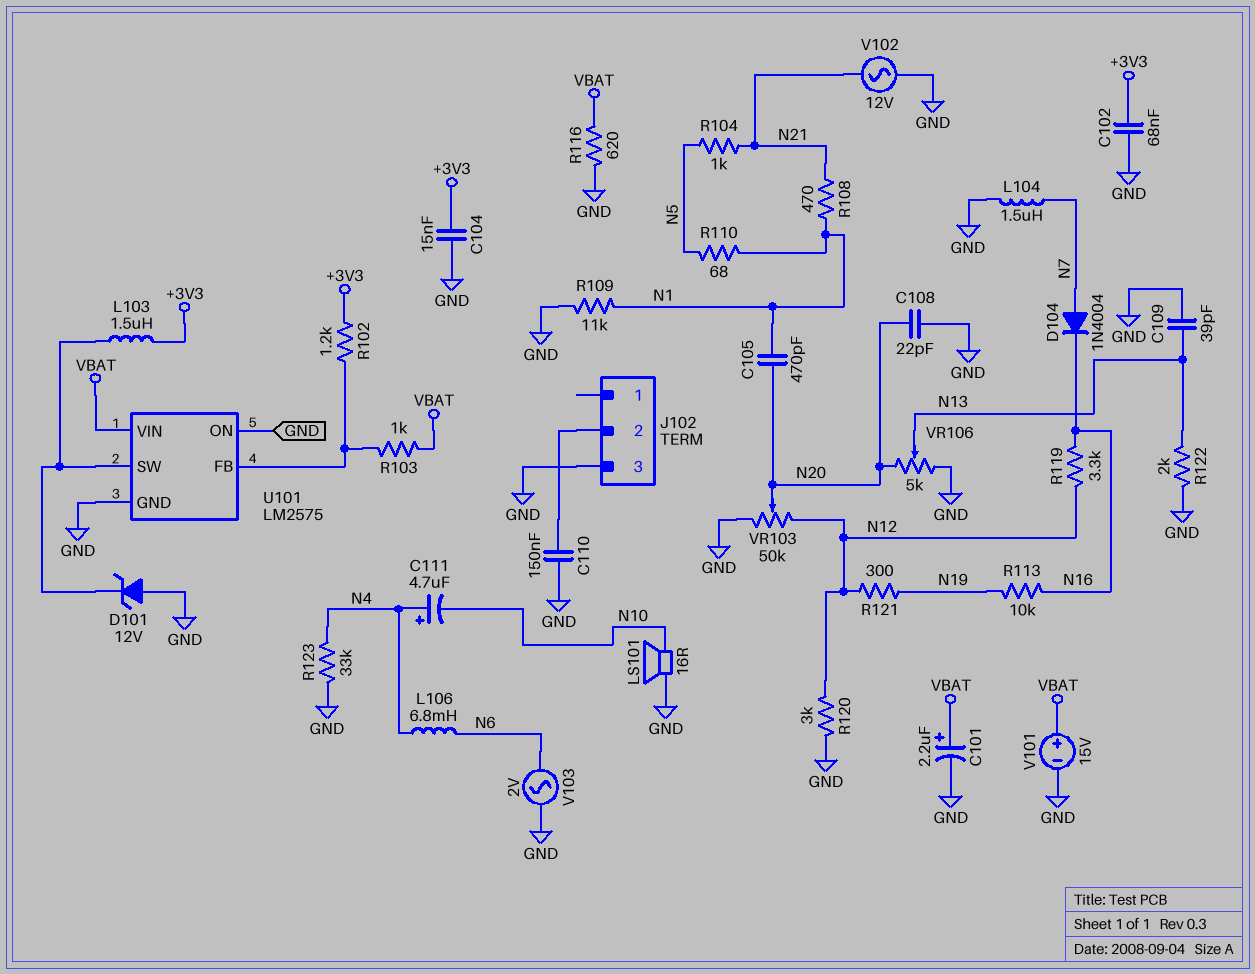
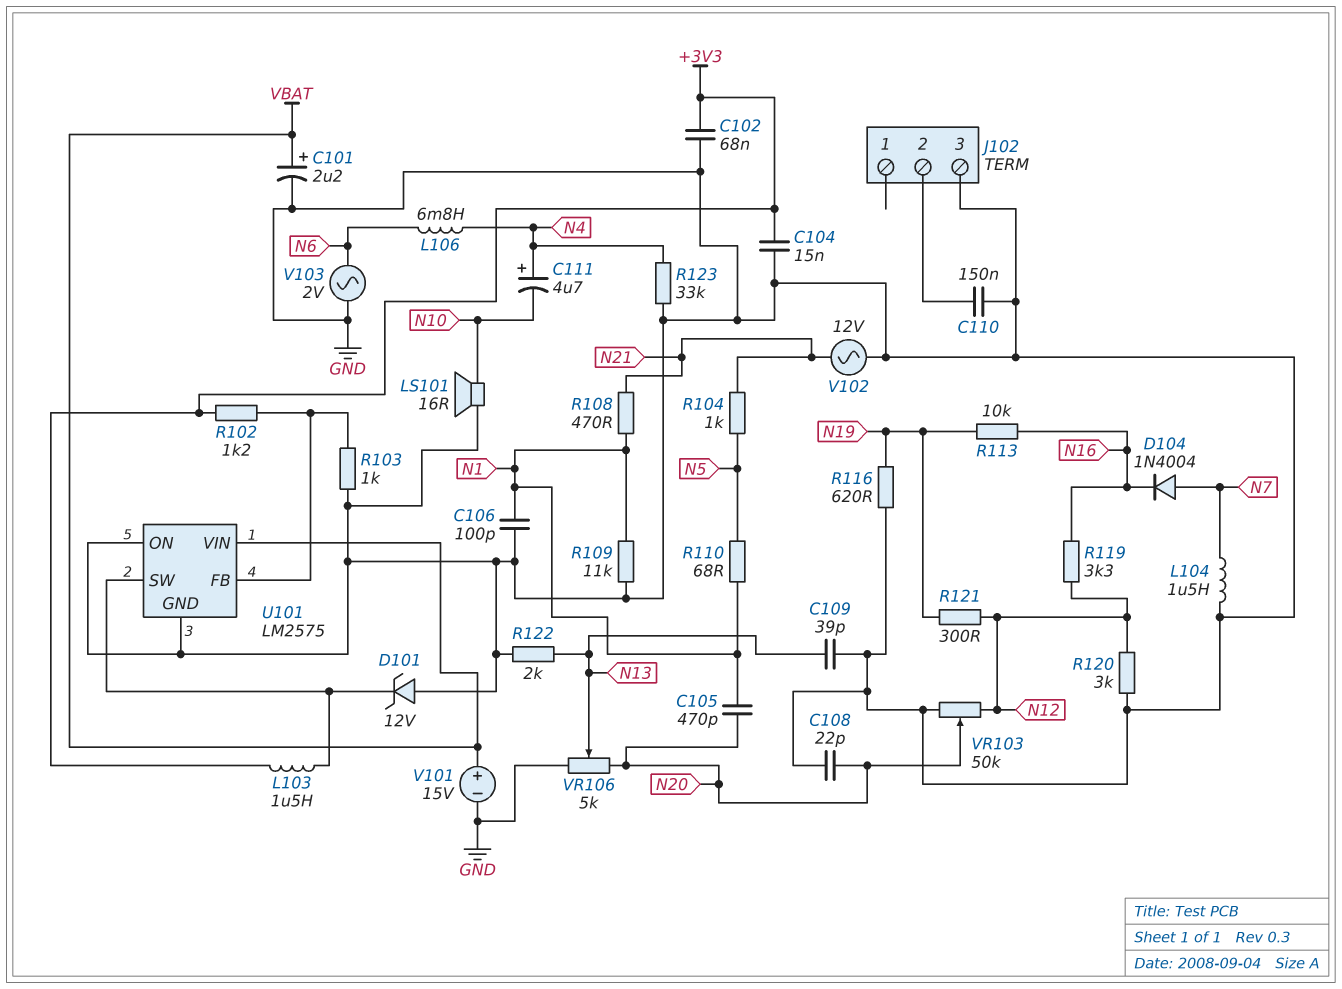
C106: none -> 100pF (GND, N1)
R103: 1k (U101/FB, VBAT) -> 1k (GND, U101/FB)
R116: 620 (GND, VBAT) -> 620 (GND, N19)

